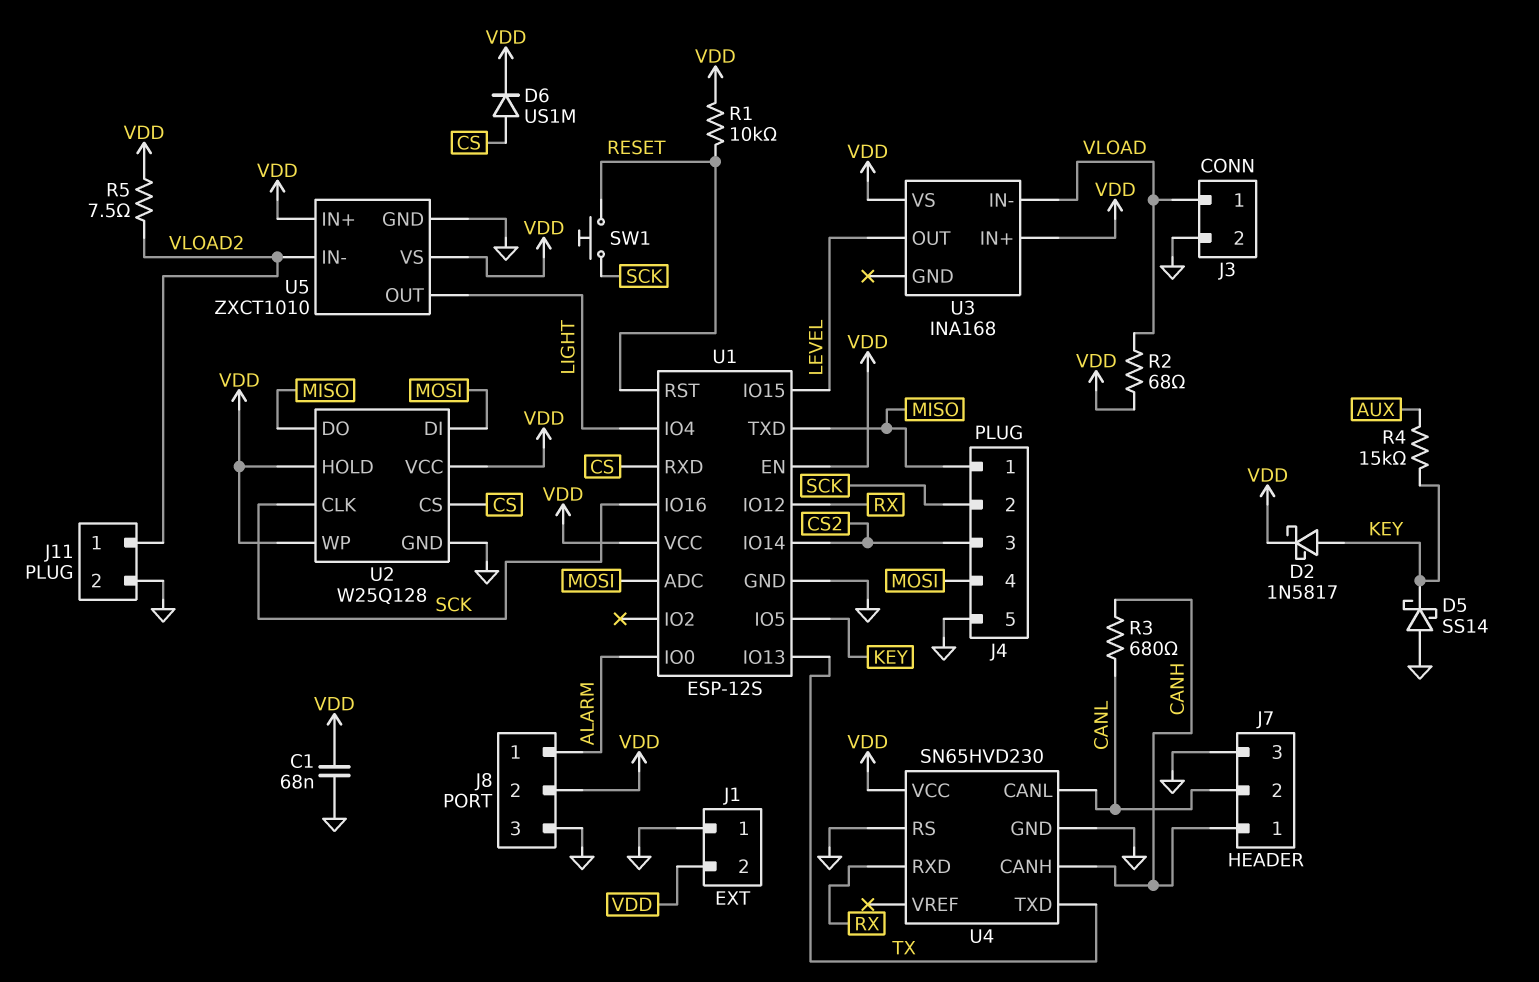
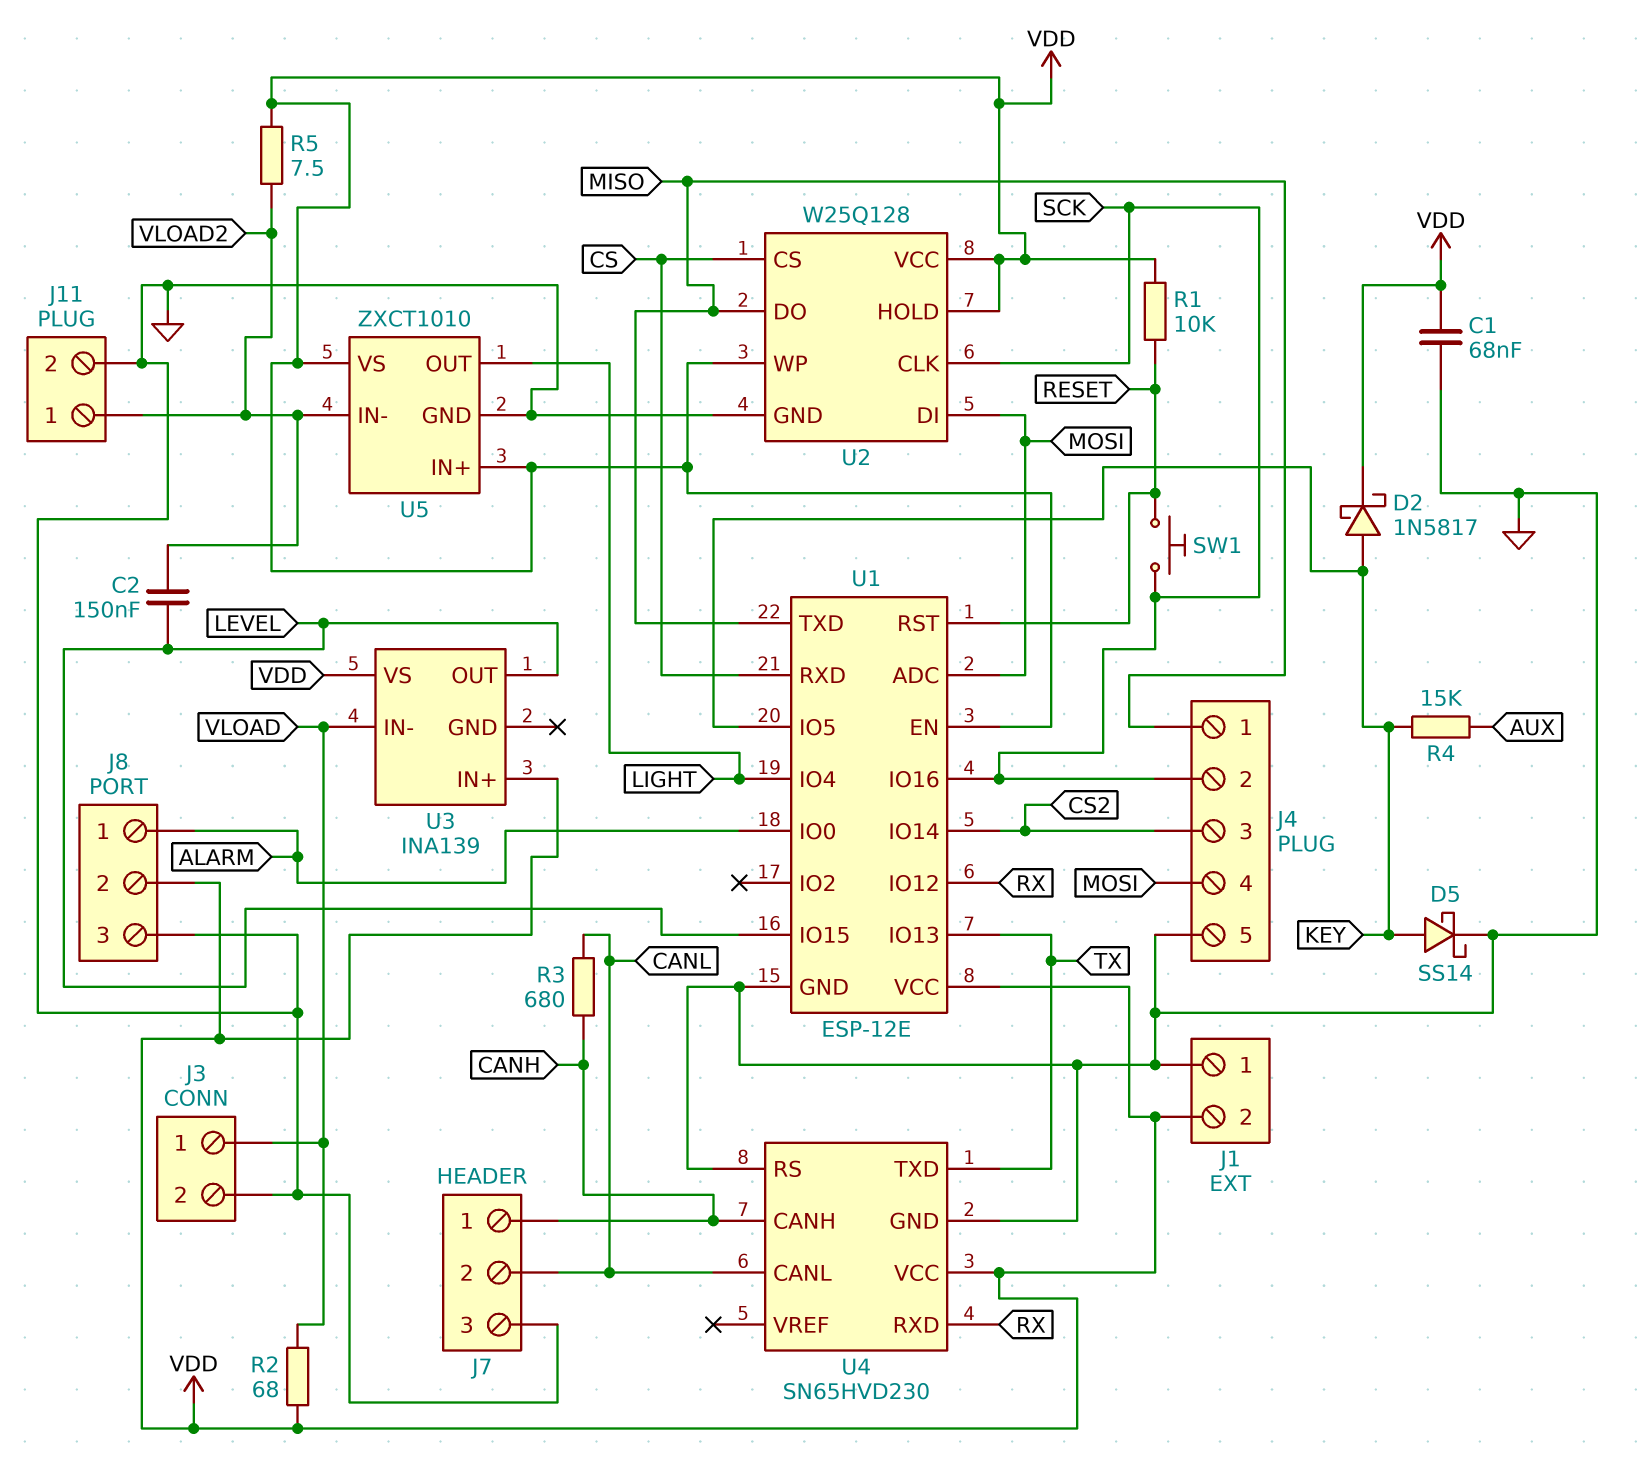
C2: none -> 150nF (LEVEL, VLOAD2)
D5: schottky SS14 (A GND, K KEY) -> schottky SS14 (A KEY, K GND)
D6: diode US1M (A CS, K VDD) -> none
U1: ESP-12S -> ESP-12E
U3: INA168 -> INA139

